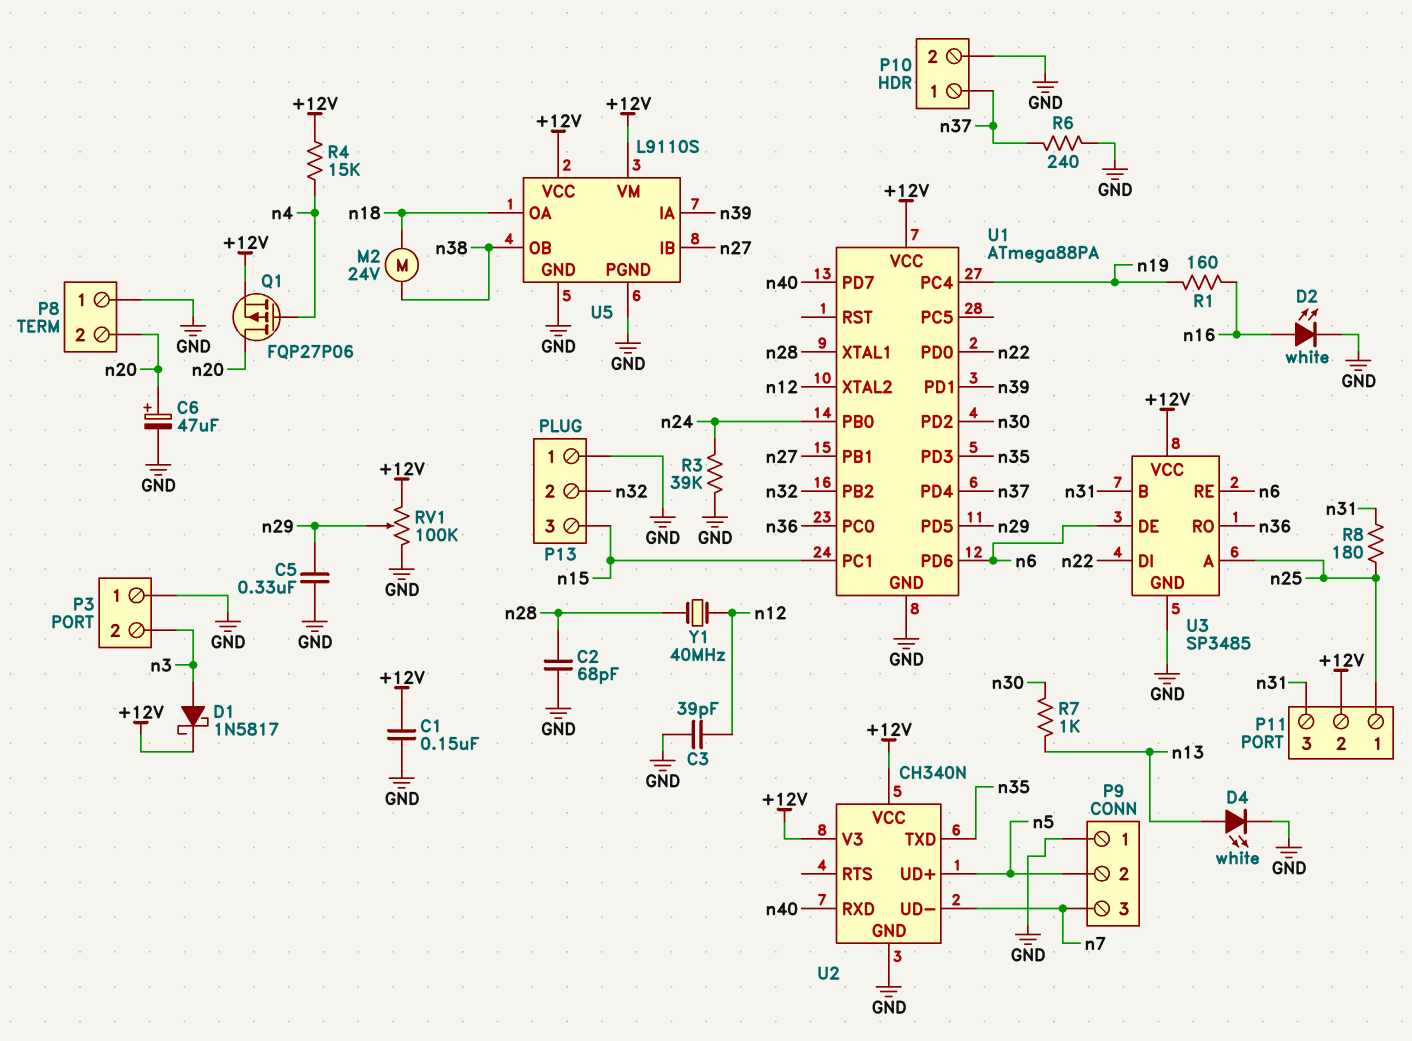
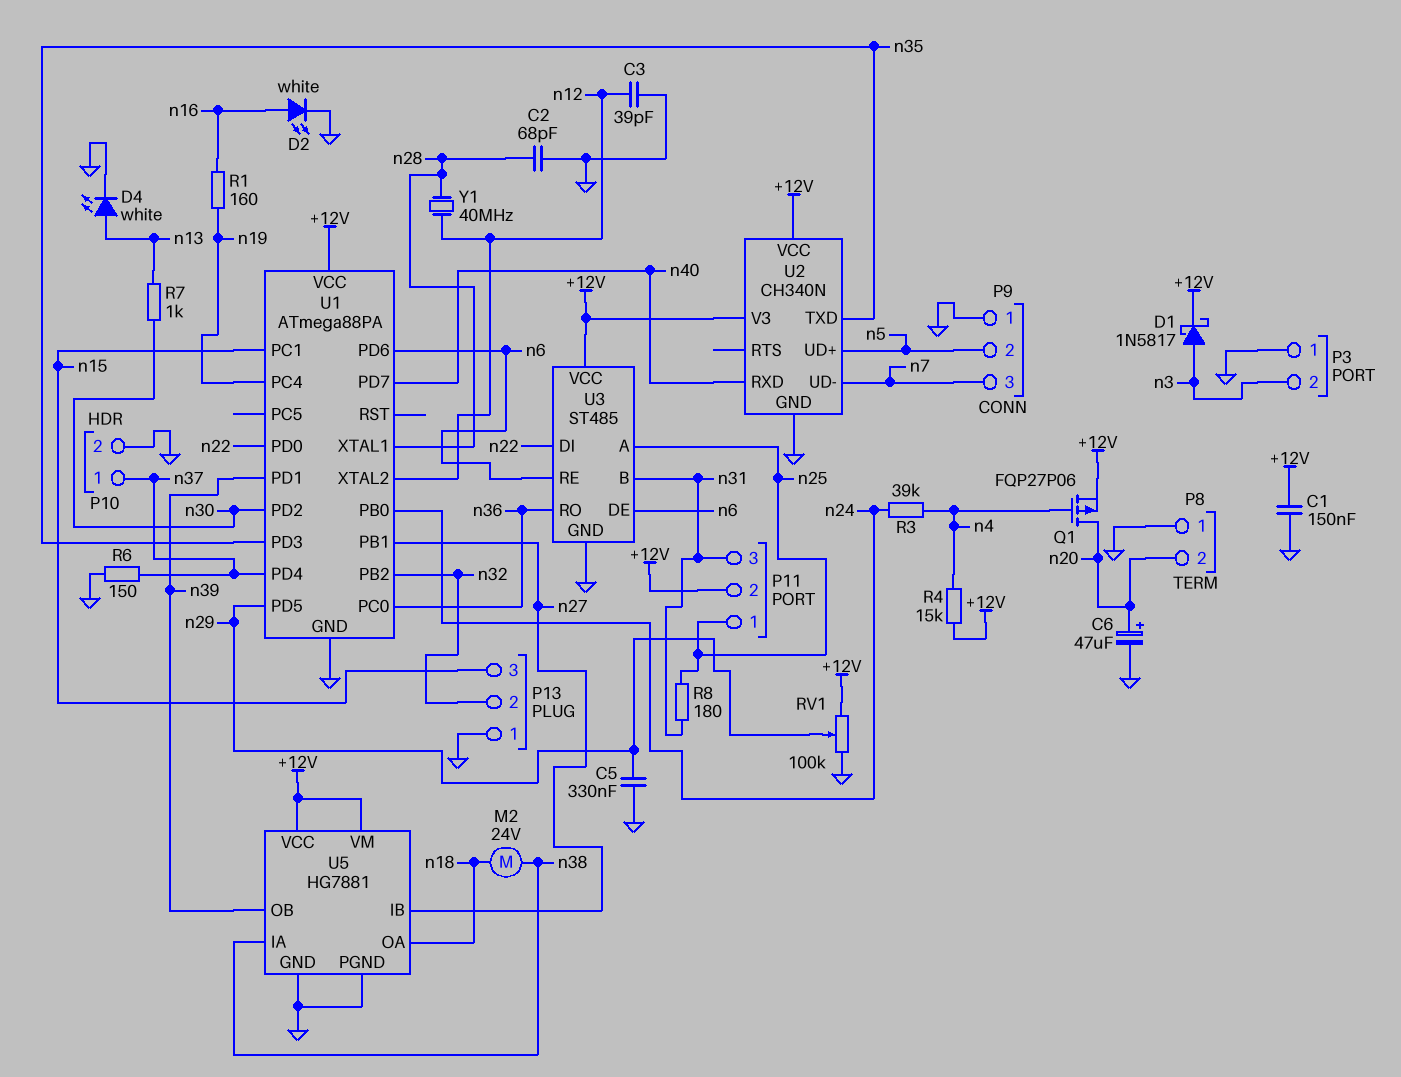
R3: 39k (GND, n24) -> 39k (n4, n24)
R6: 240 (GND, n37) -> 150 (GND, n37)
U3: SP3485 -> ST485
U5: L9110S -> HG7881
U5 pin IA: n39 -> n38
U5 pin OB: n38 -> n39

